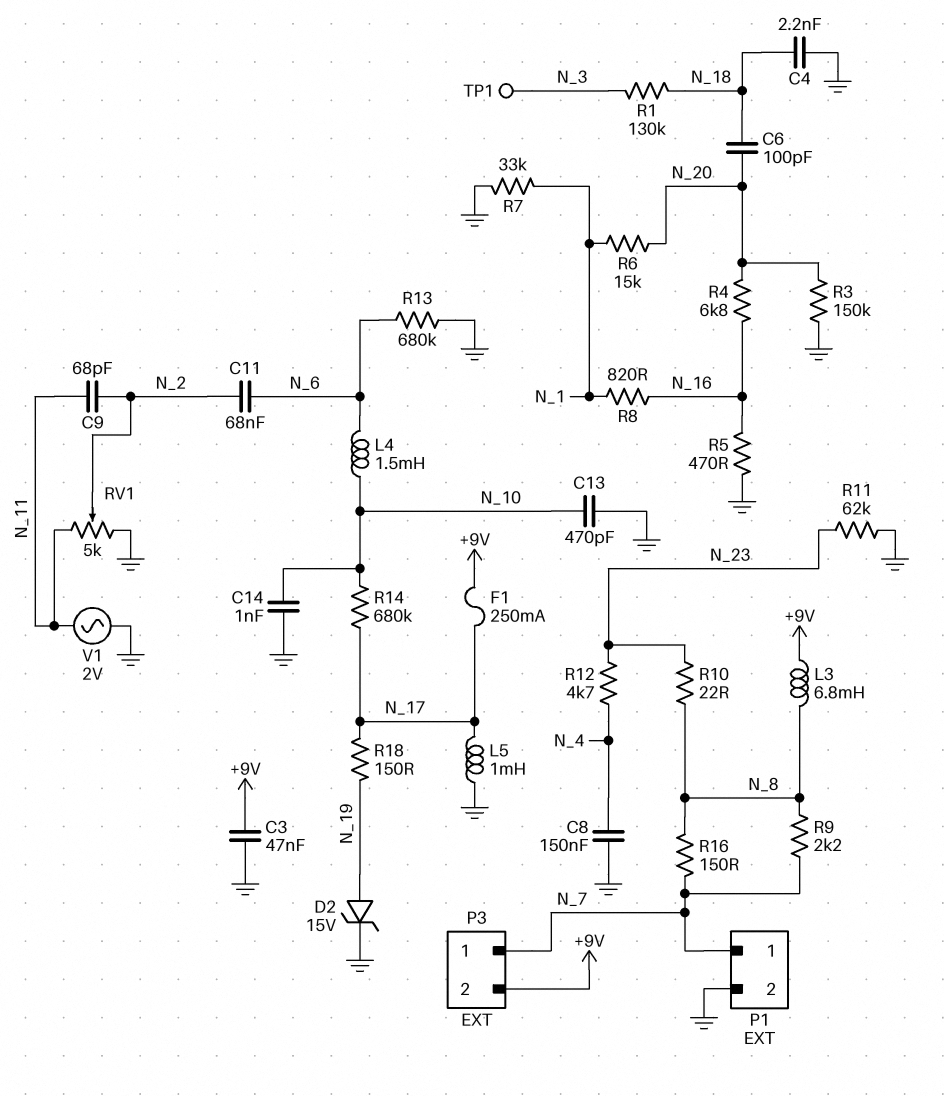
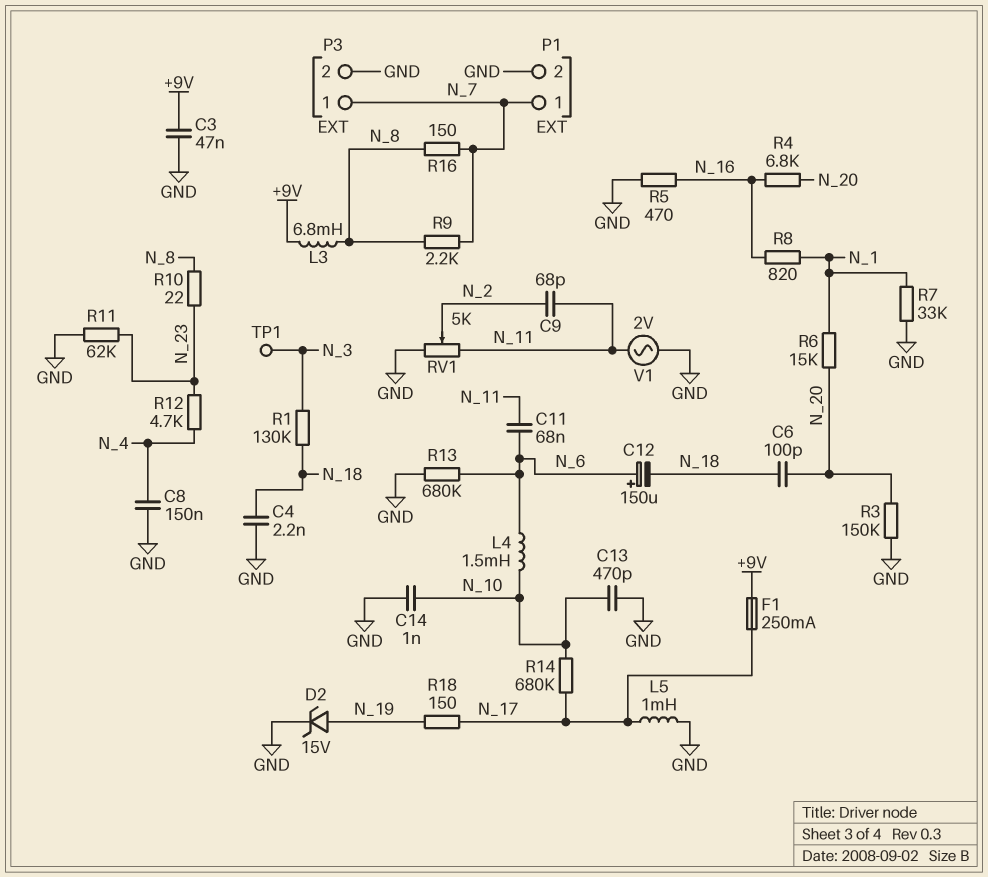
C11: 68nF (N_2, N_6) -> 68nF (N_6, N_11)
C12: none -> 150uF (plus N_6, minus N_18)
P3 pin 2: +9V -> GND

